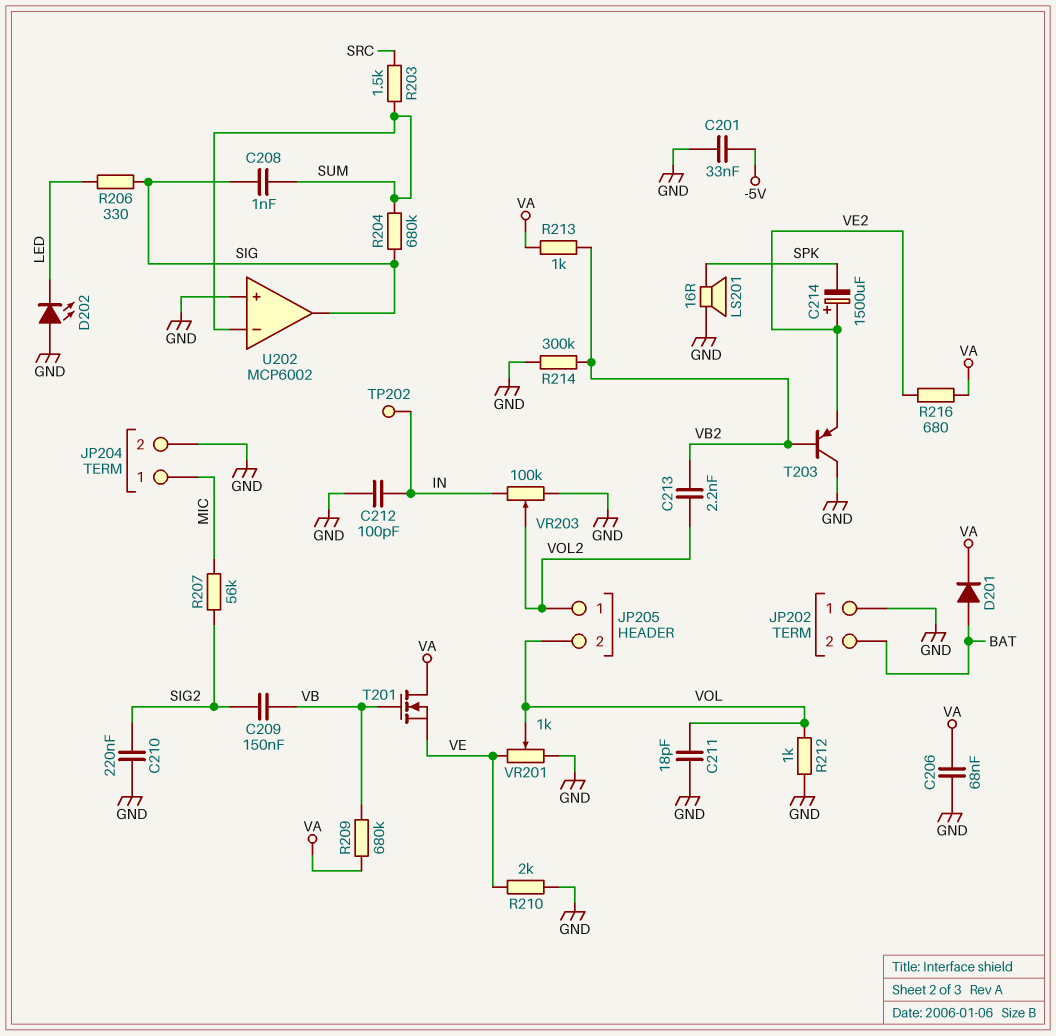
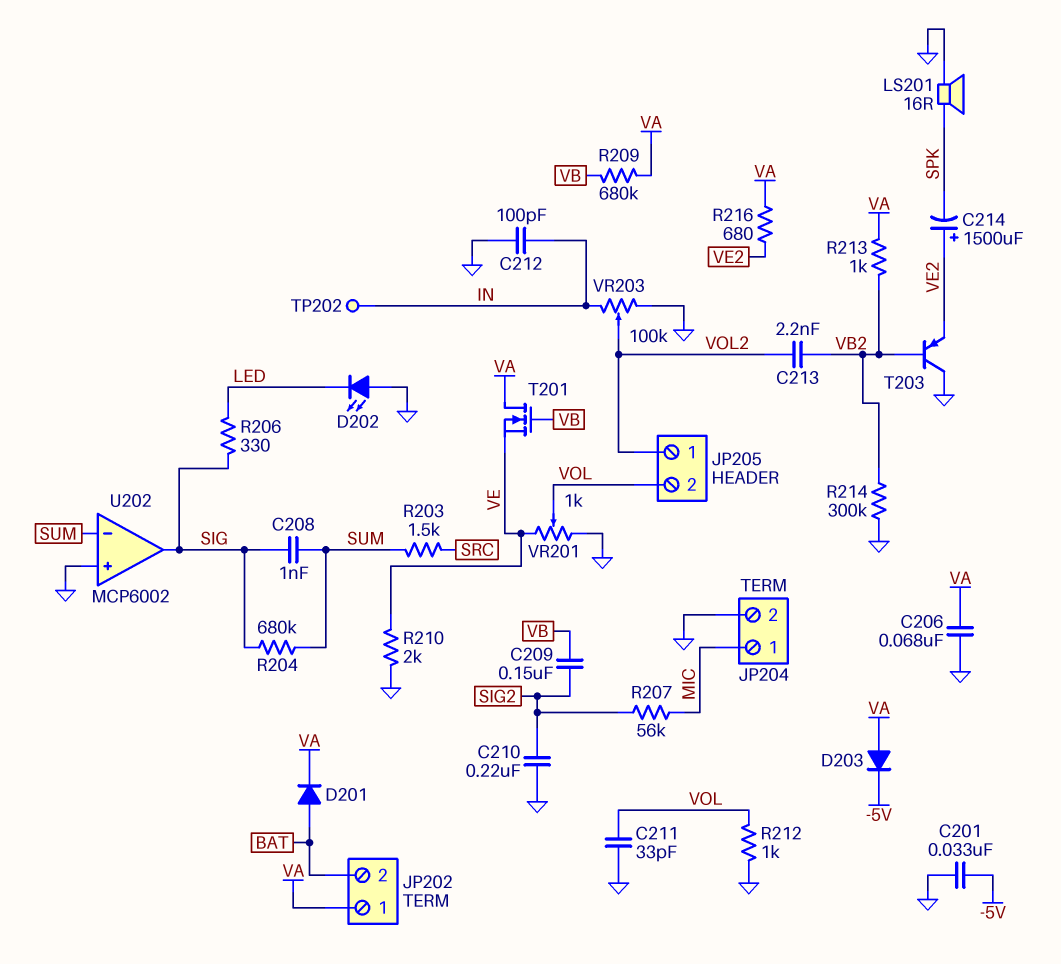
C211: 18pF (GND, VOL) -> 33pF (GND, VOL)
D203: none -> diode (A VA, K -5V)
JP202 pin 1: GND -> VA

